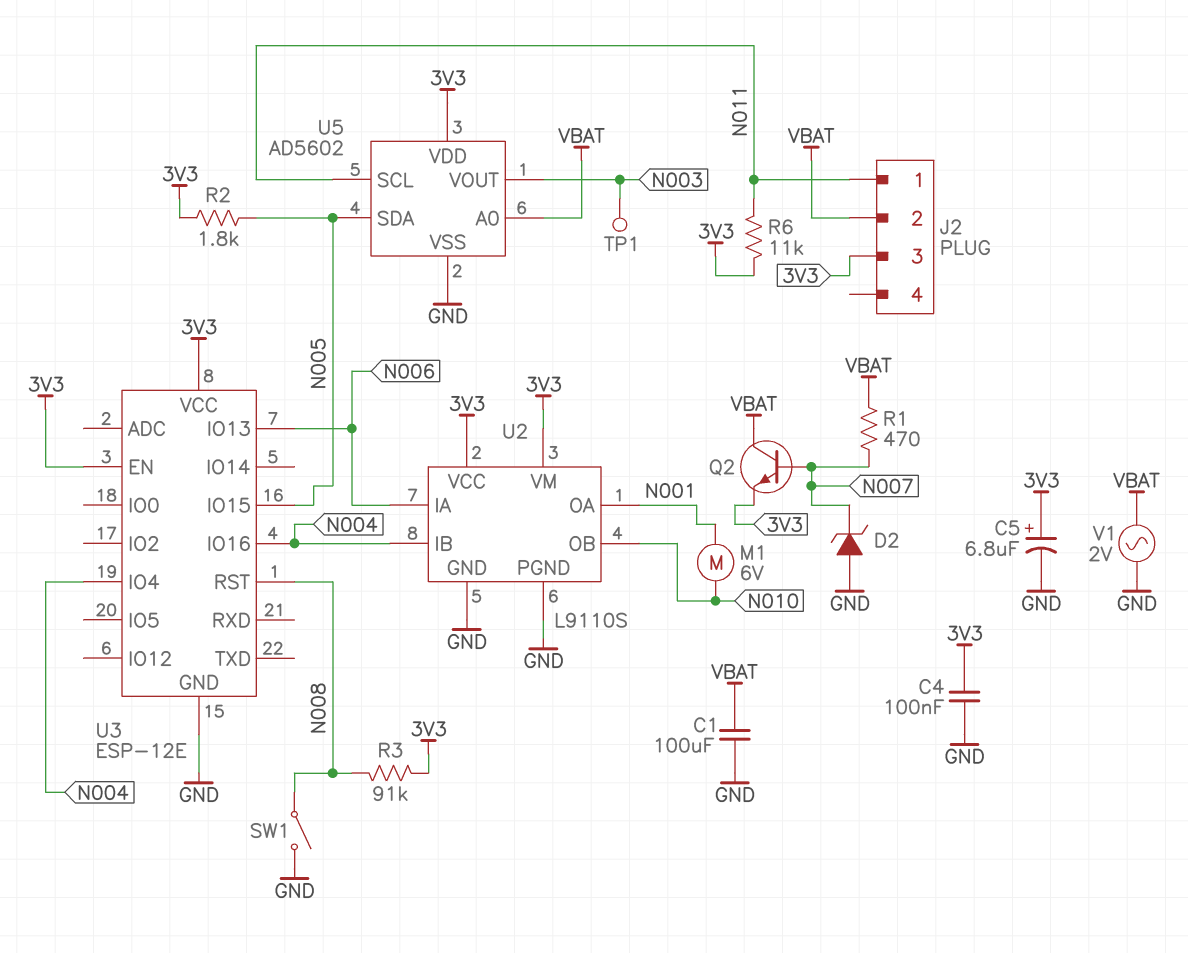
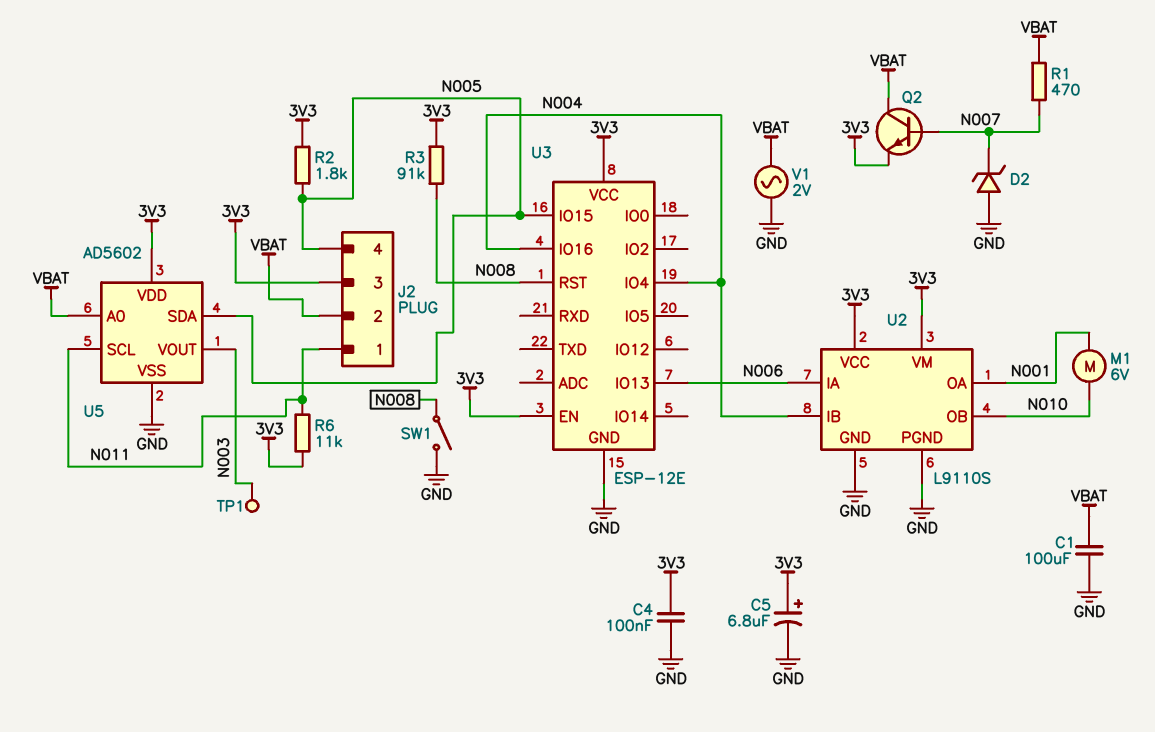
J2 pin 4: none -> N005

